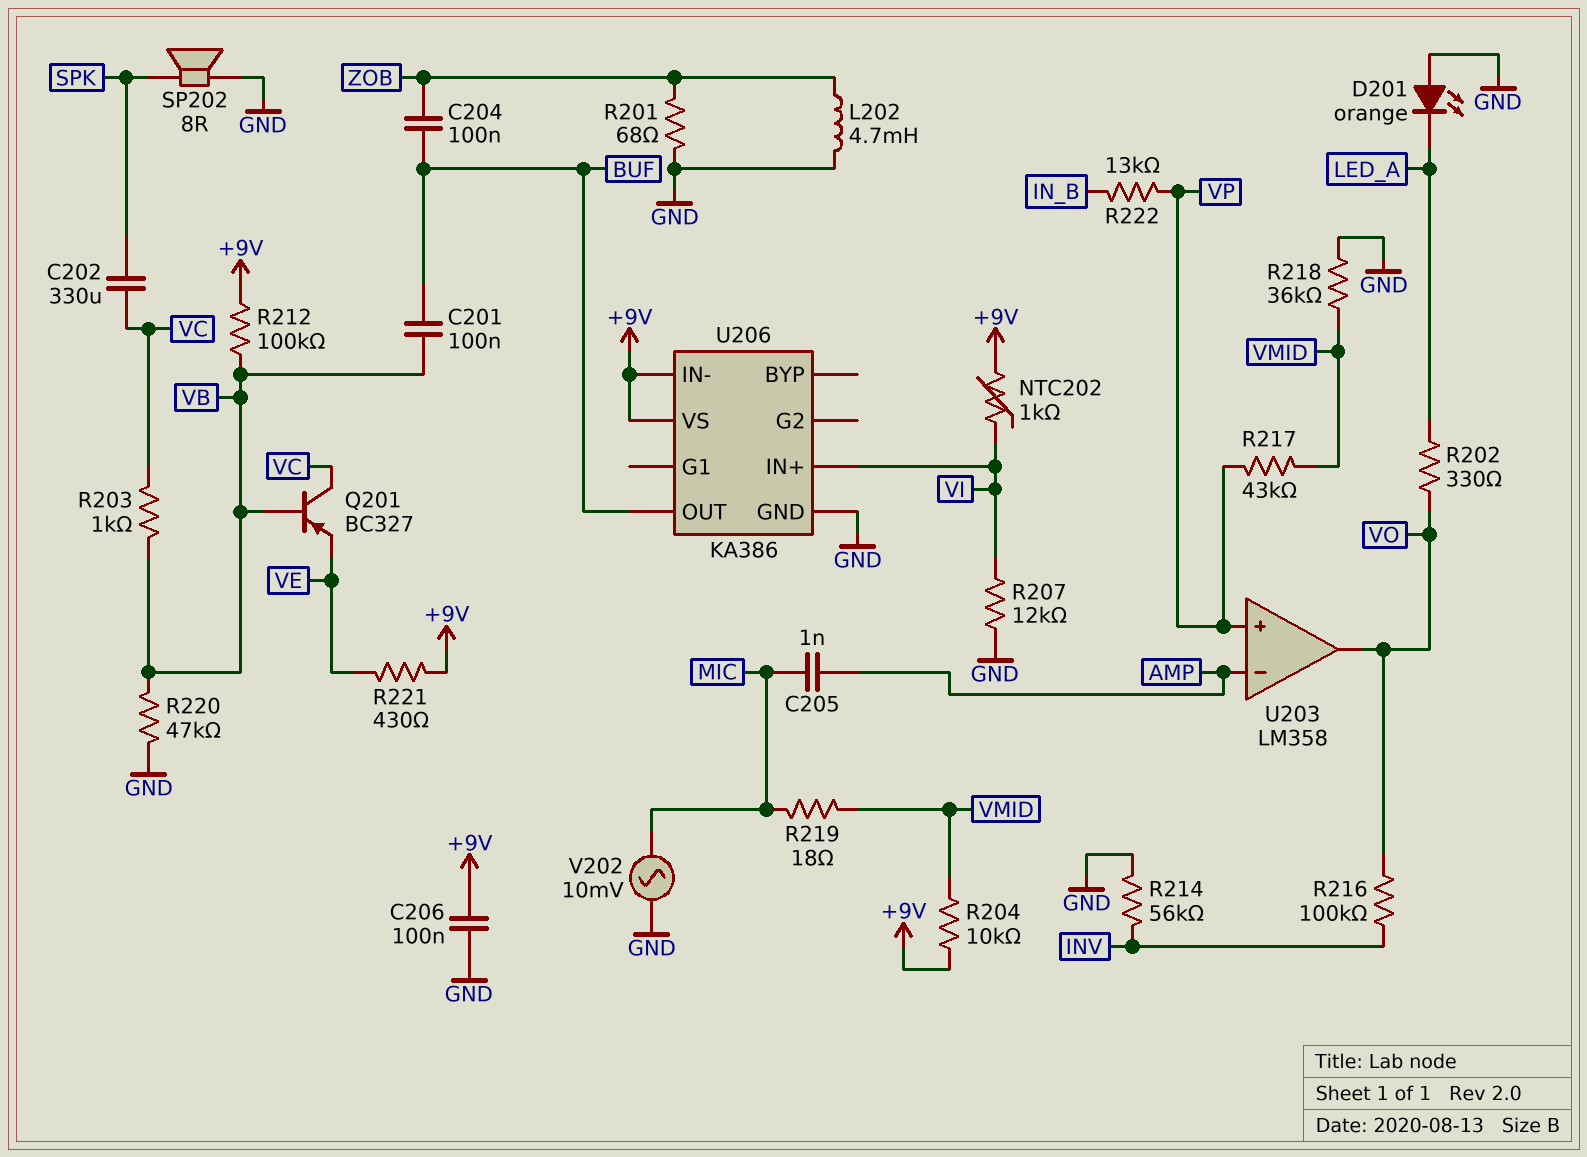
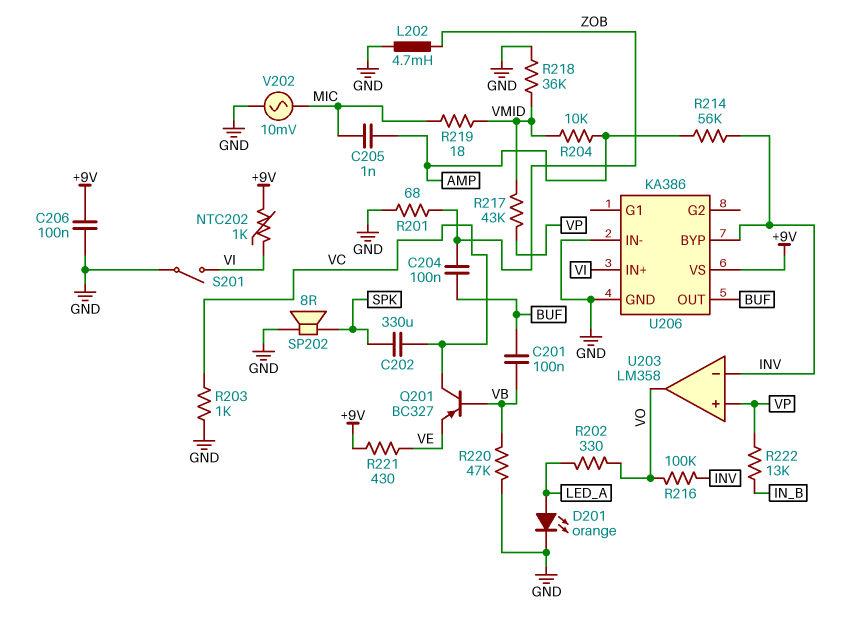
D201: LED orange (A GND, K LED_A) -> LED orange (A LED_A, K GND)
R203: 1k (VB, VC) -> 1k (GND, VC)
R204: 10k (+9V, VMID) -> 10k (AMP, VMID)
R207: 12k (GND, VI) -> none
R212: 100k (+9V, VB) -> none
R214: 56k (GND, INV) -> 56k (AMP, INV)
S201: none -> switch (GND, VI)
U203 pin in-: AMP -> INV
U206 pin BYP: none -> INV
U206 pin IN-: +9V -> GND

